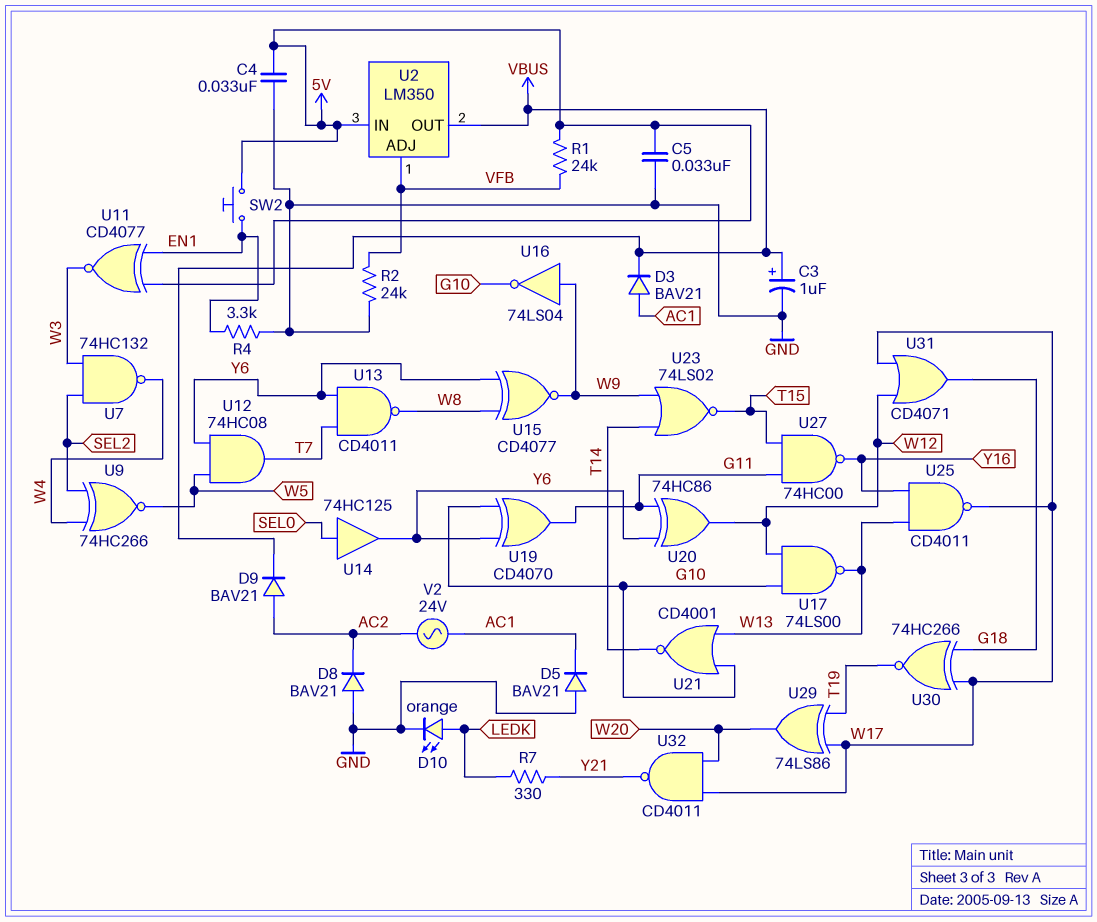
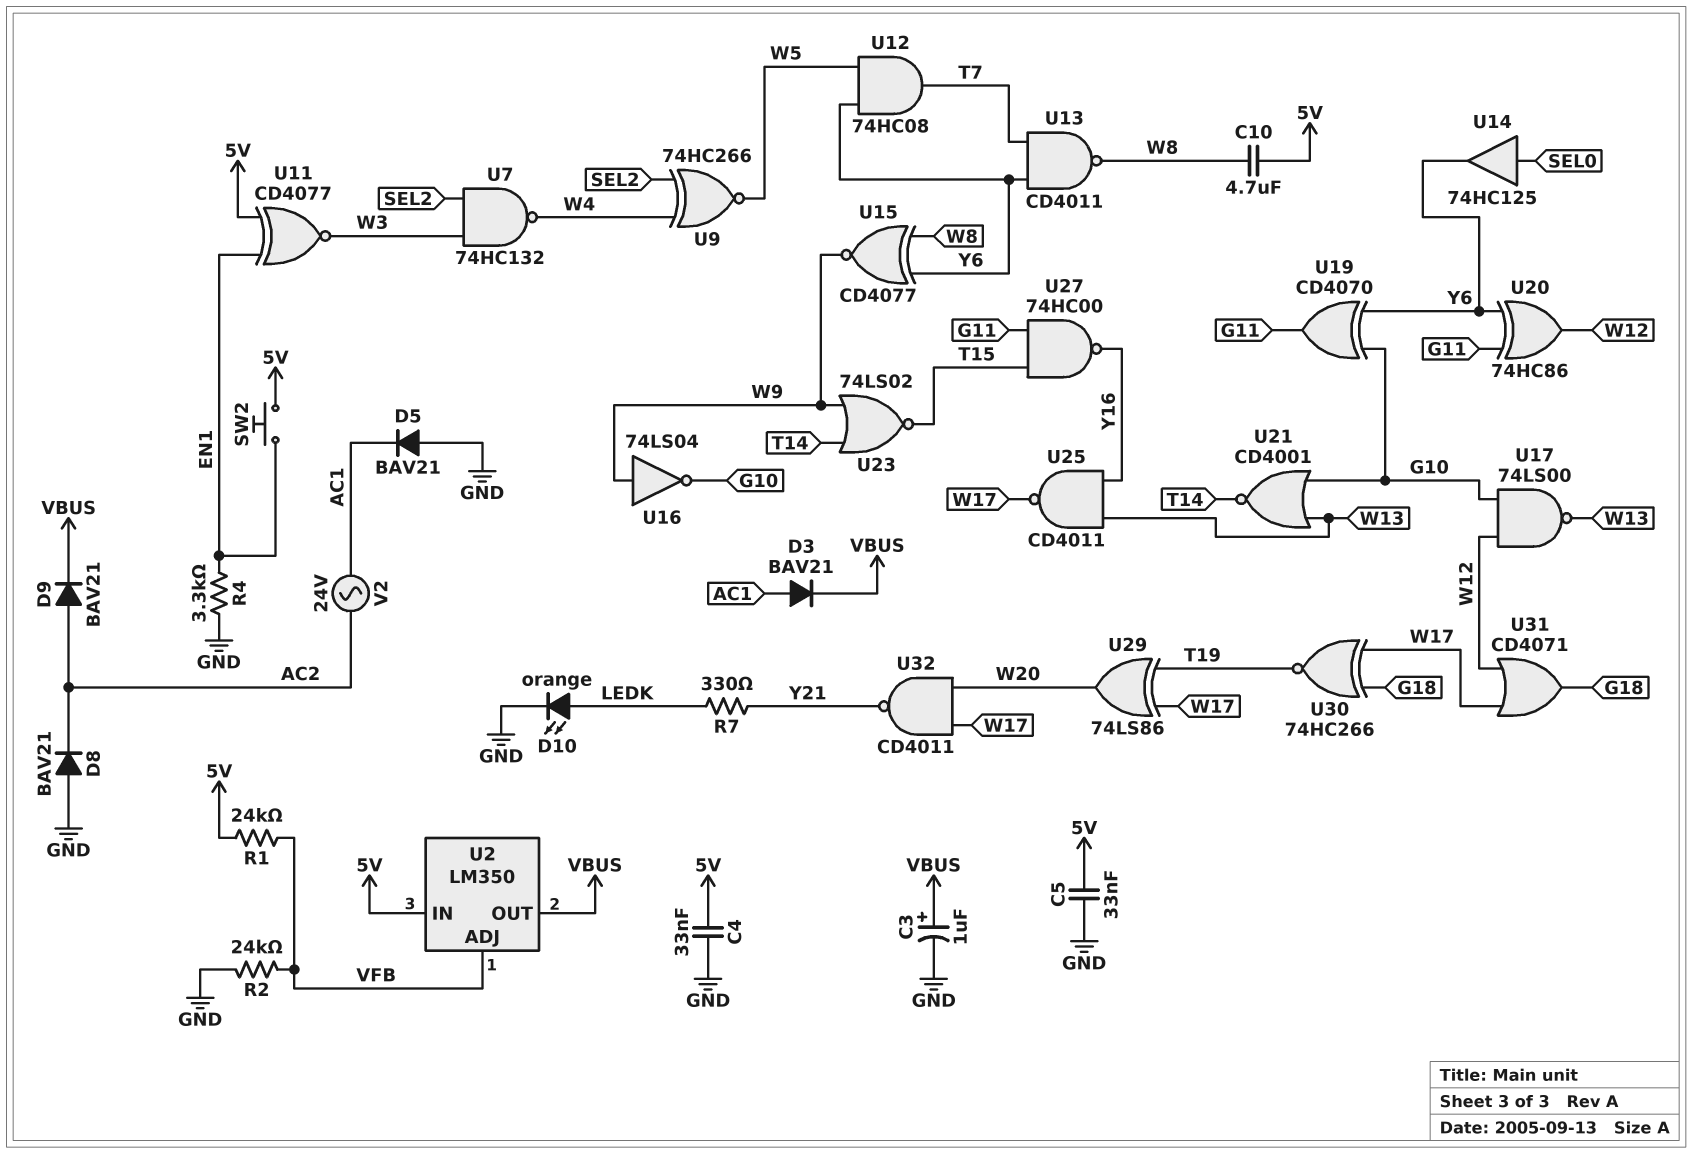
C10: none -> 4.7uF (5V, W8)

